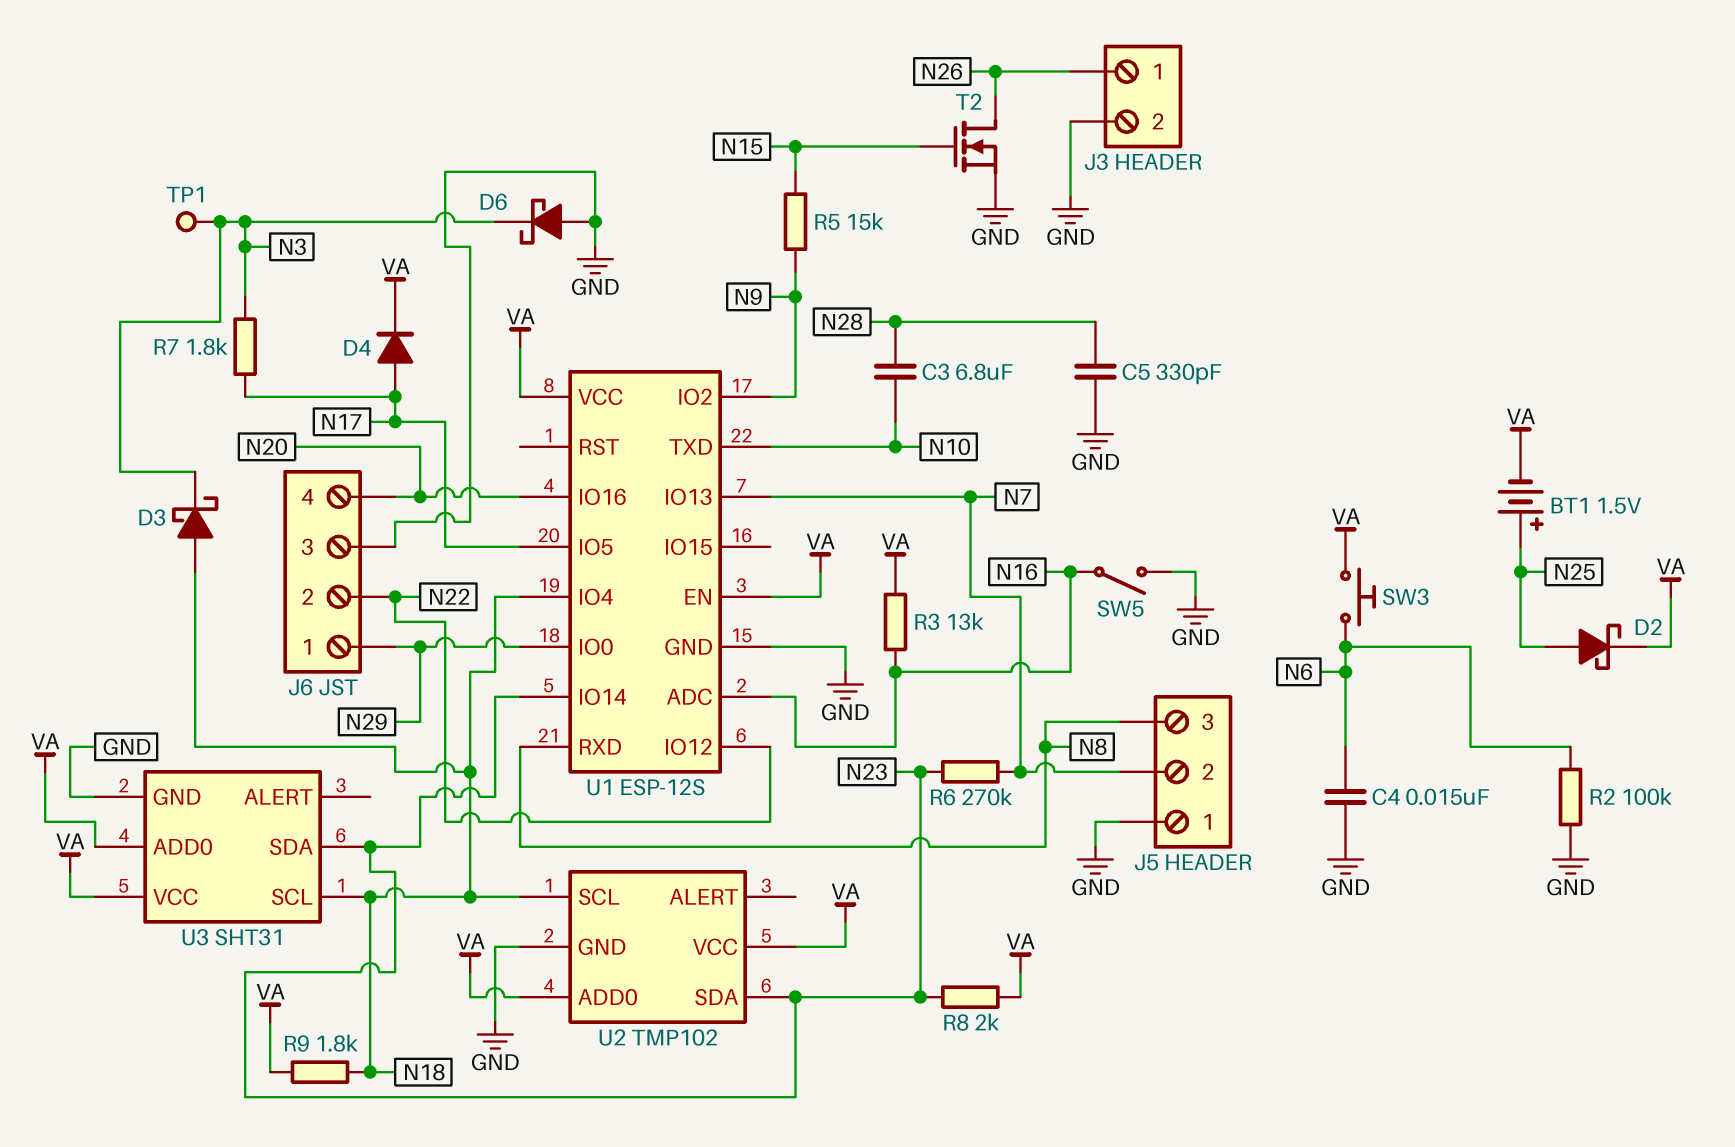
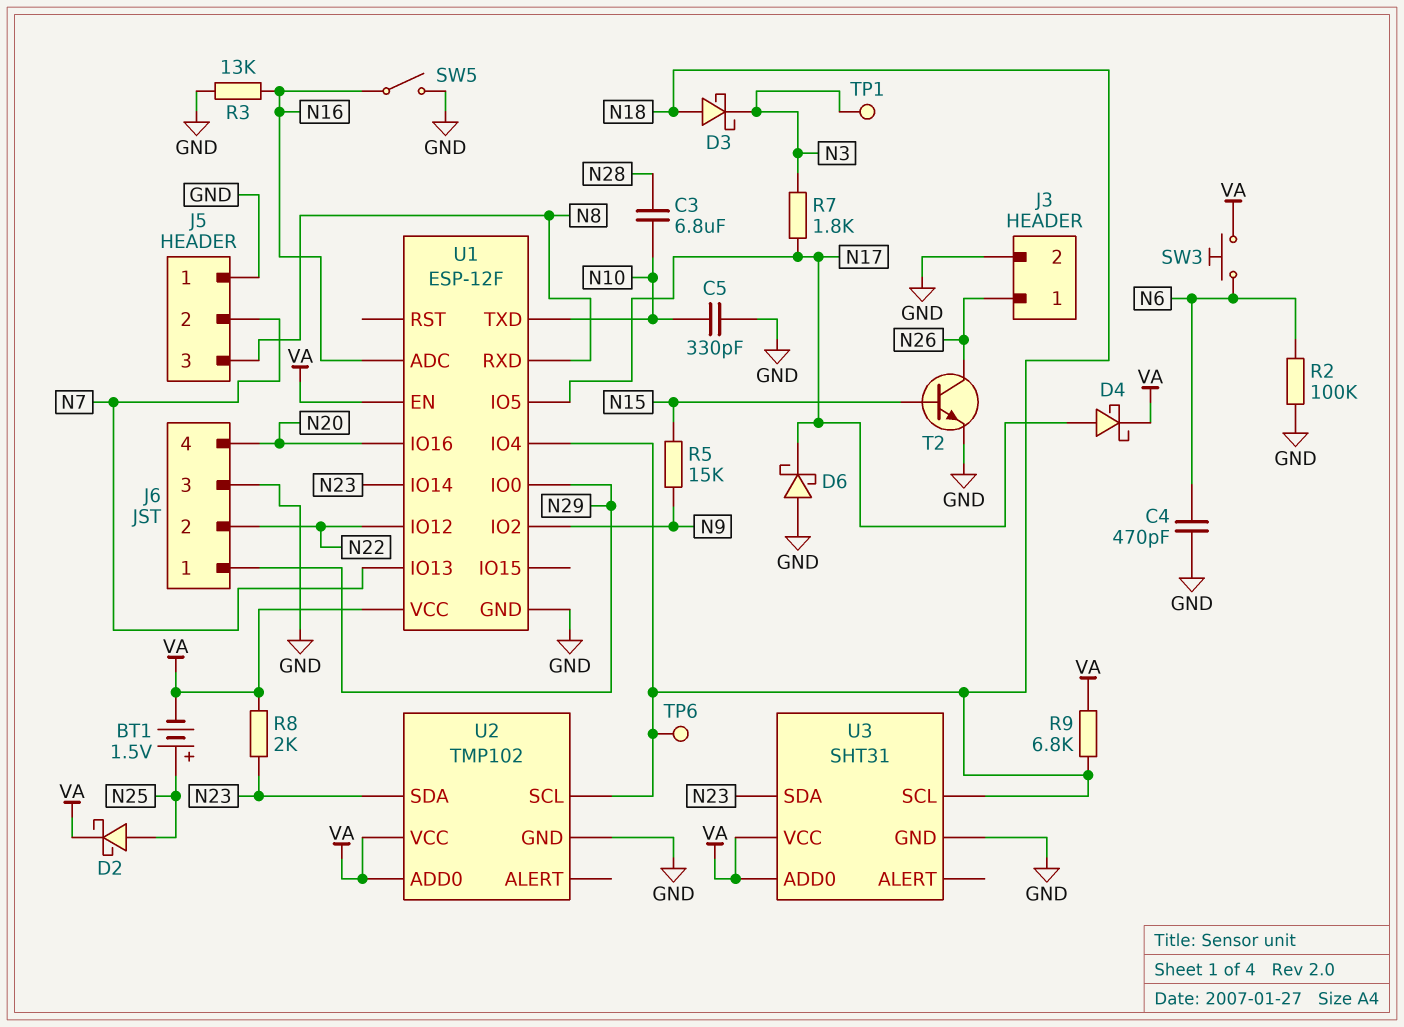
C4: 15nF (GND, N6) -> 470pF (GND, N6)
C5: 330pF (GND, N28) -> 330pF (GND, N10)
D4: diode (A N17, K VA) -> schottky (A N17, K VA)
D6: schottky (A GND, K N3) -> schottky (A GND, K N17)
R3: 13k (N16, VA) -> 13k (GND, N16)
R6: 270k (N7, N23) -> none
R9: 1.8k (N18, VA) -> 6.8k (N18, VA)
T2: NMOS (G N15, D N26, S GND) -> NPN (B N15, C N26, E GND)
TP6: none -> test point (N18)
U1: ESP-12S -> ESP-12F

